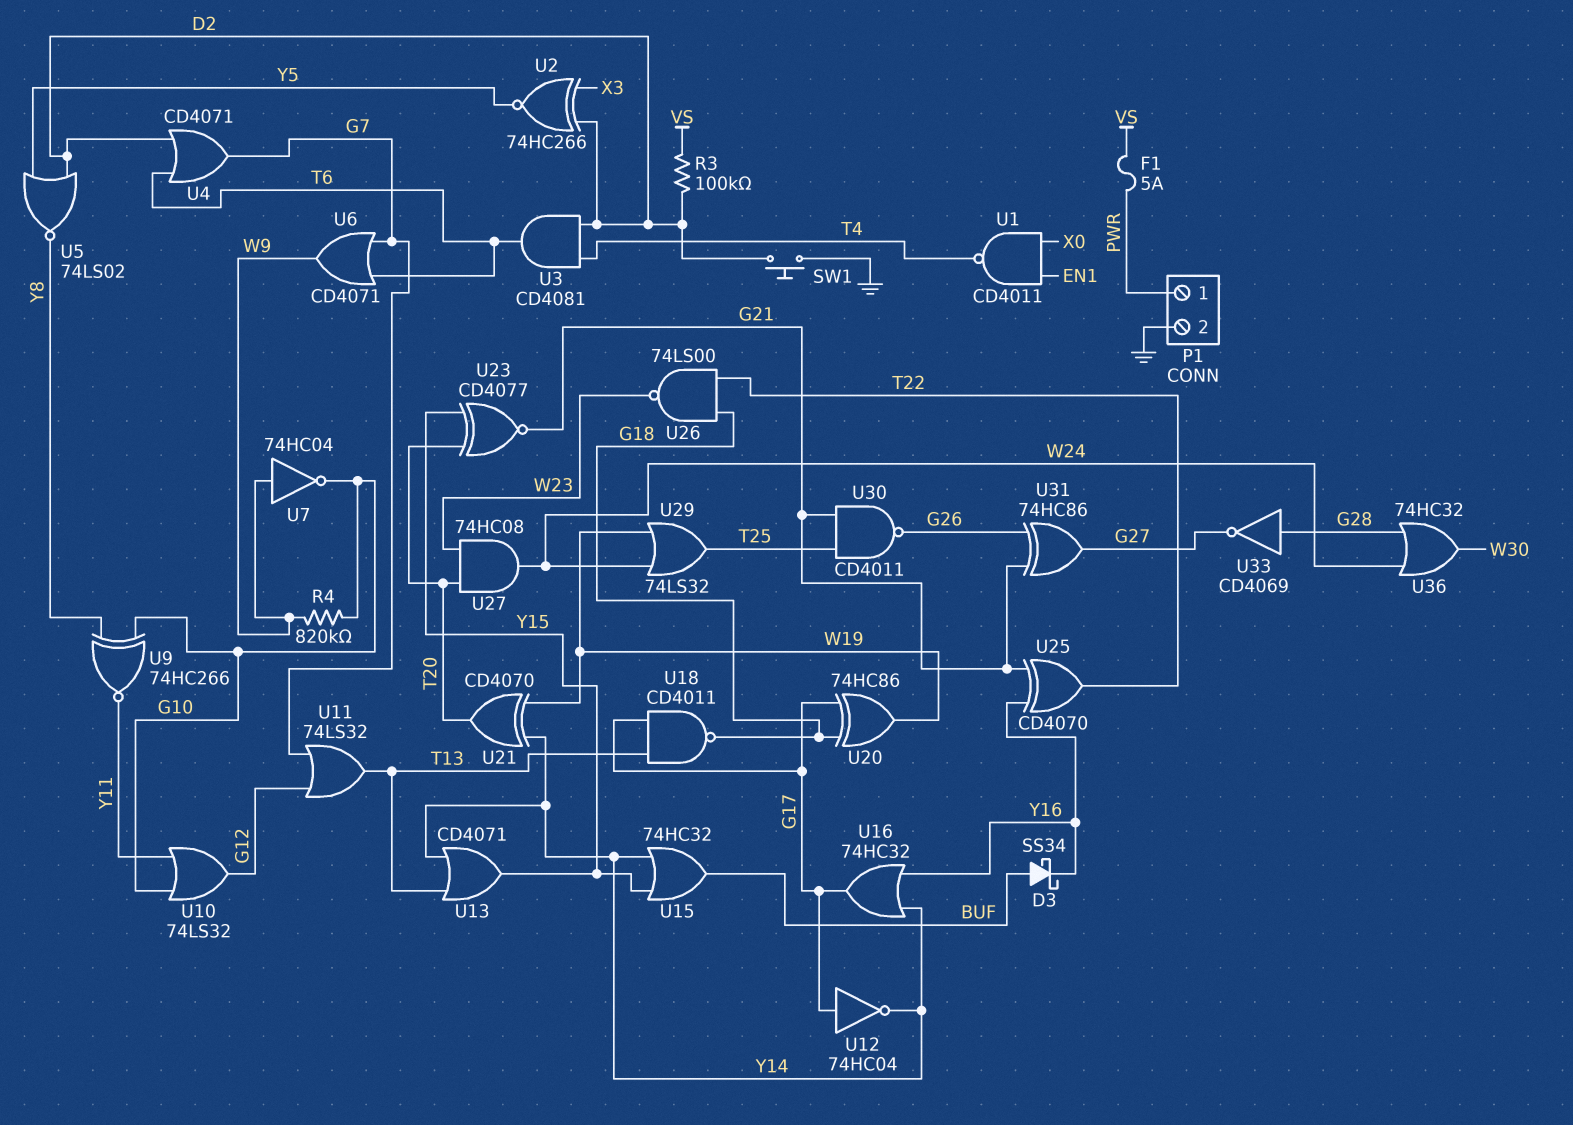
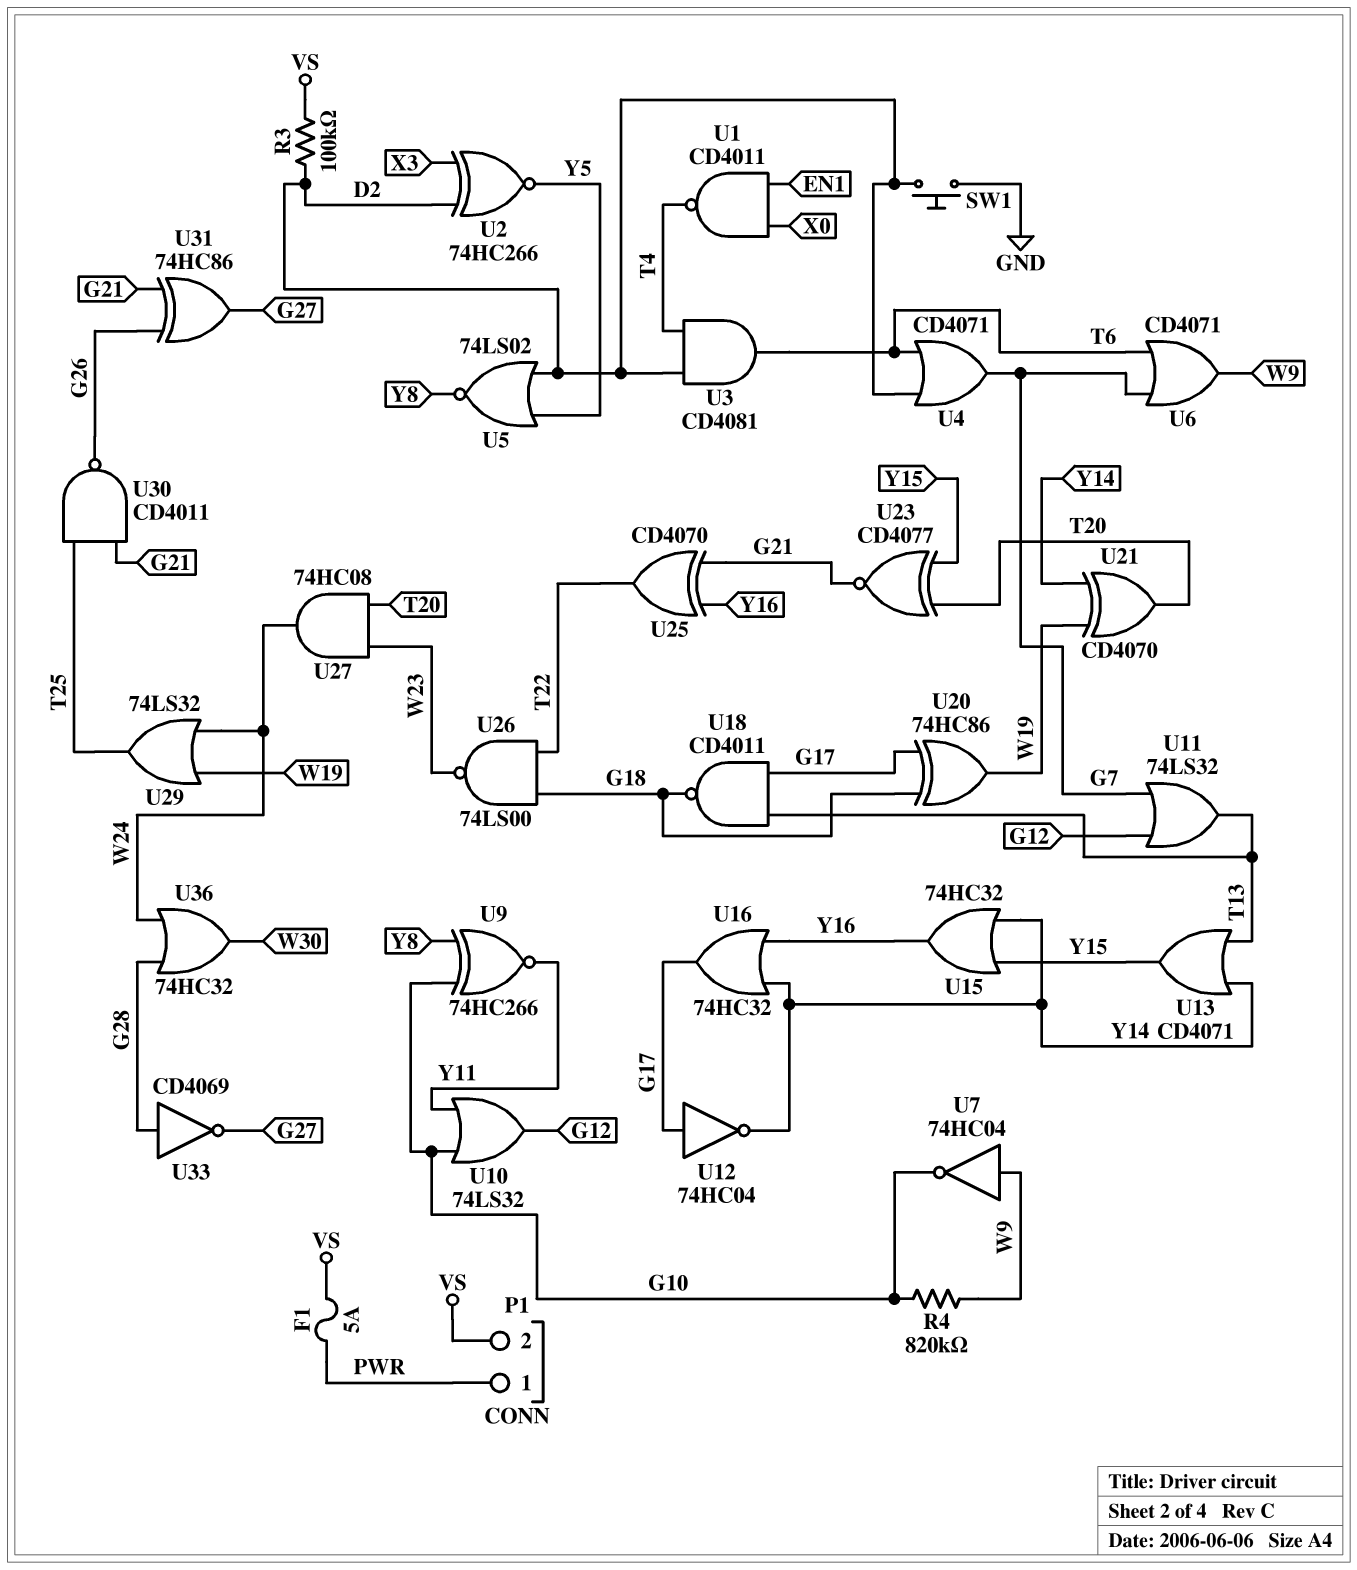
D3: schottky SS34 (A BUF, K Y16) -> none
P1 pin 2: GND -> VS
U15: OR 74HC32 (in Y14, in Y15, out BUF) -> OR 74HC32 (in Y14, in Y15, out Y16)

